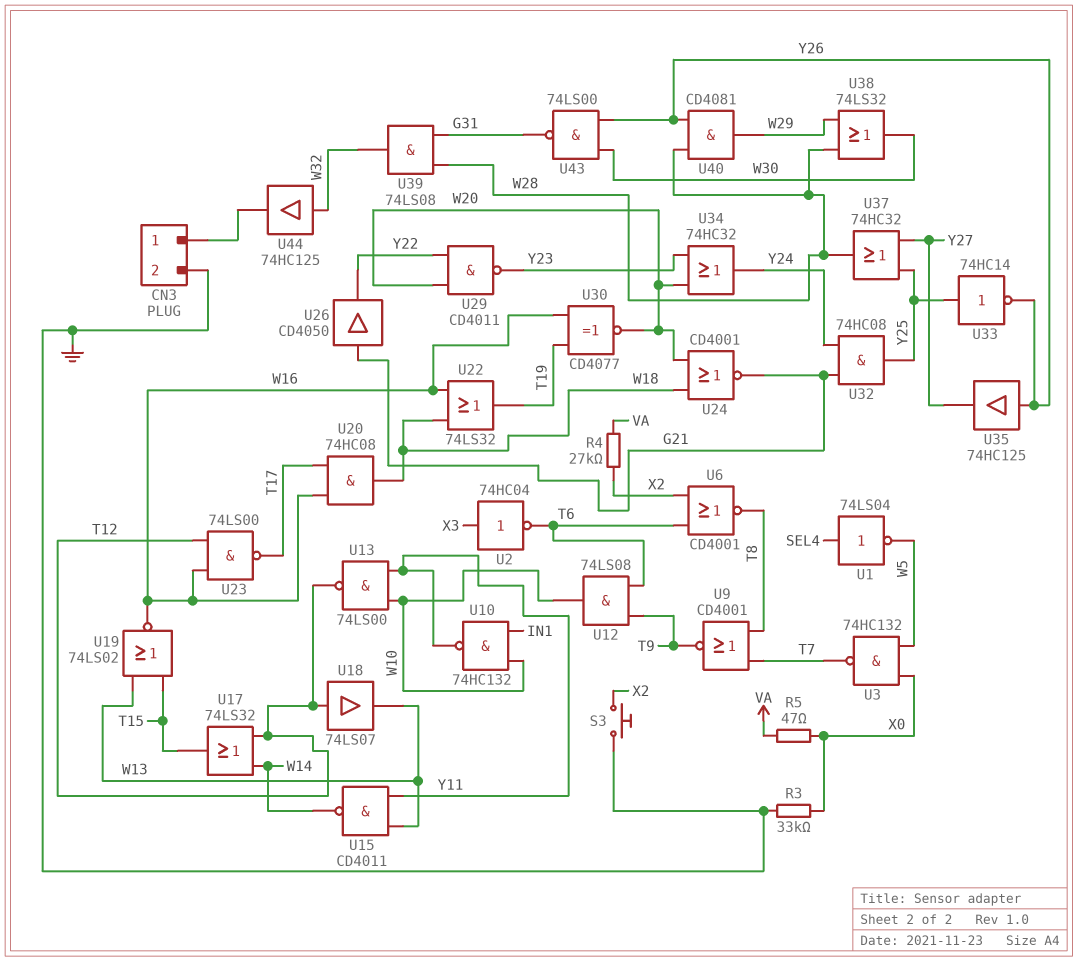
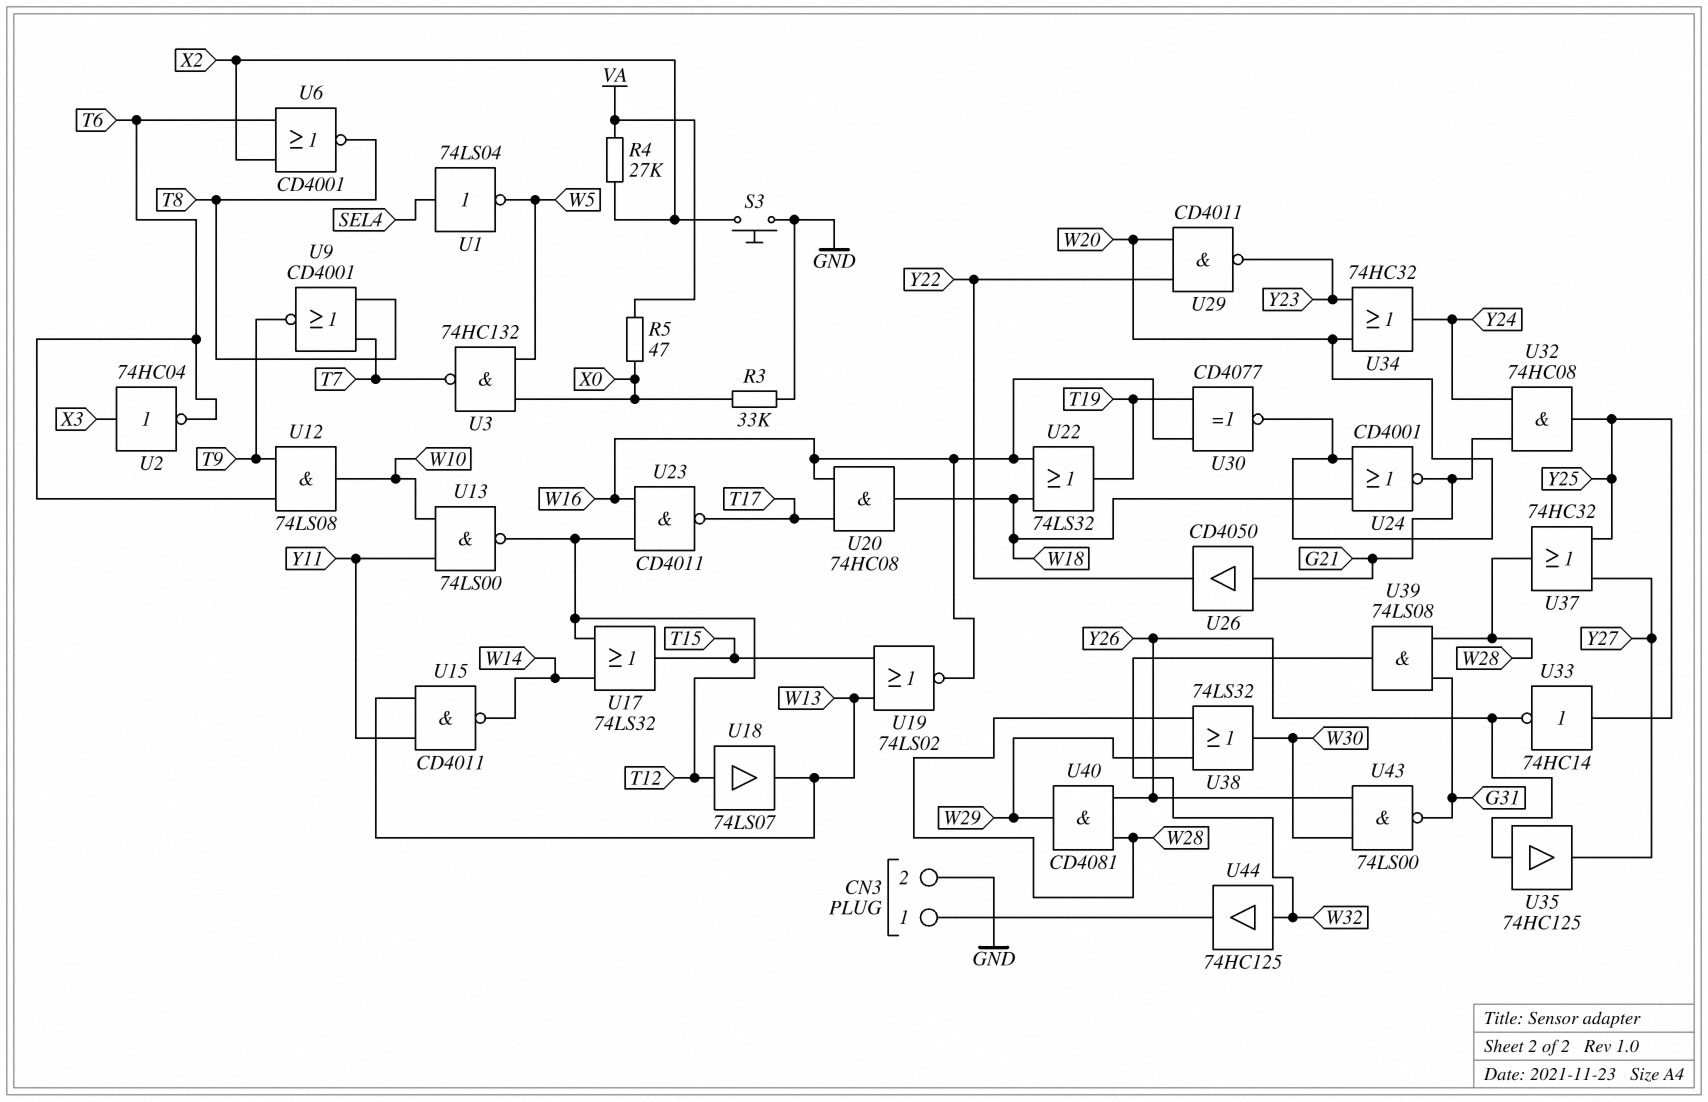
U10: NAND 74HC132 (in IN1, in W10, out Y11) -> none
U23: NAND 74LS00 (in T12, in W16, out T17) -> NAND CD4011 (in T12, in W16, out T17)

